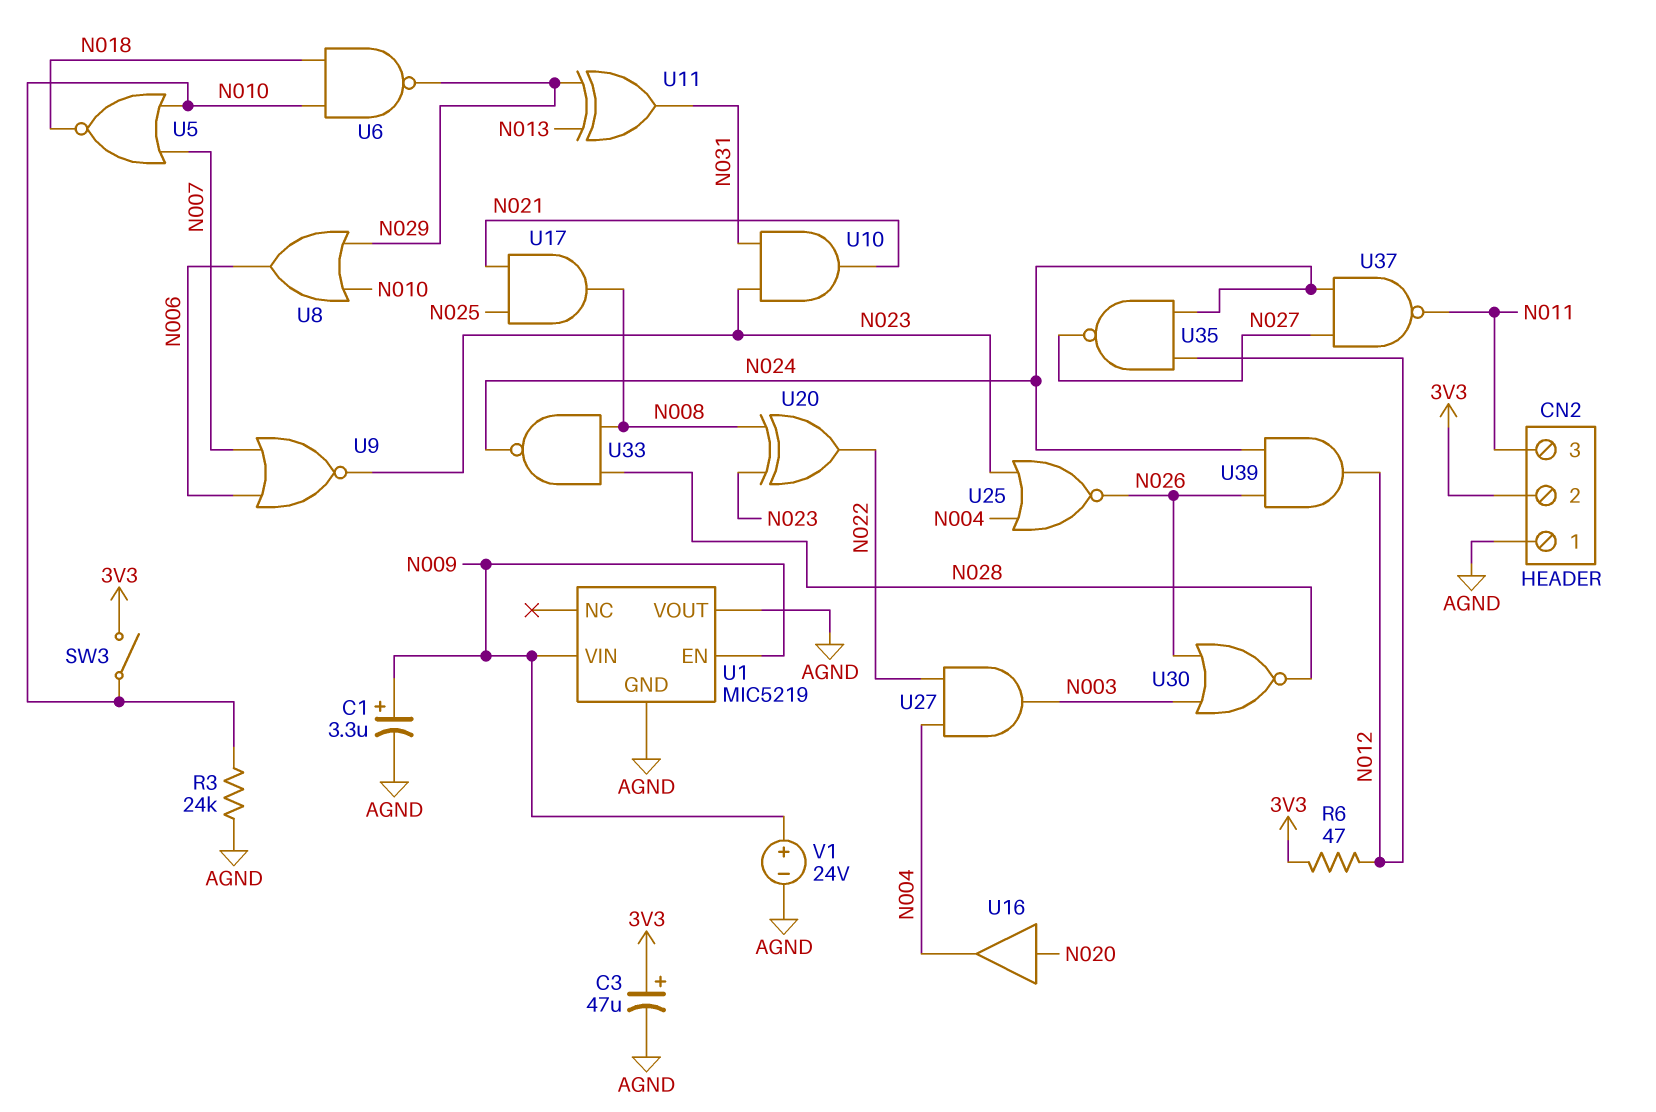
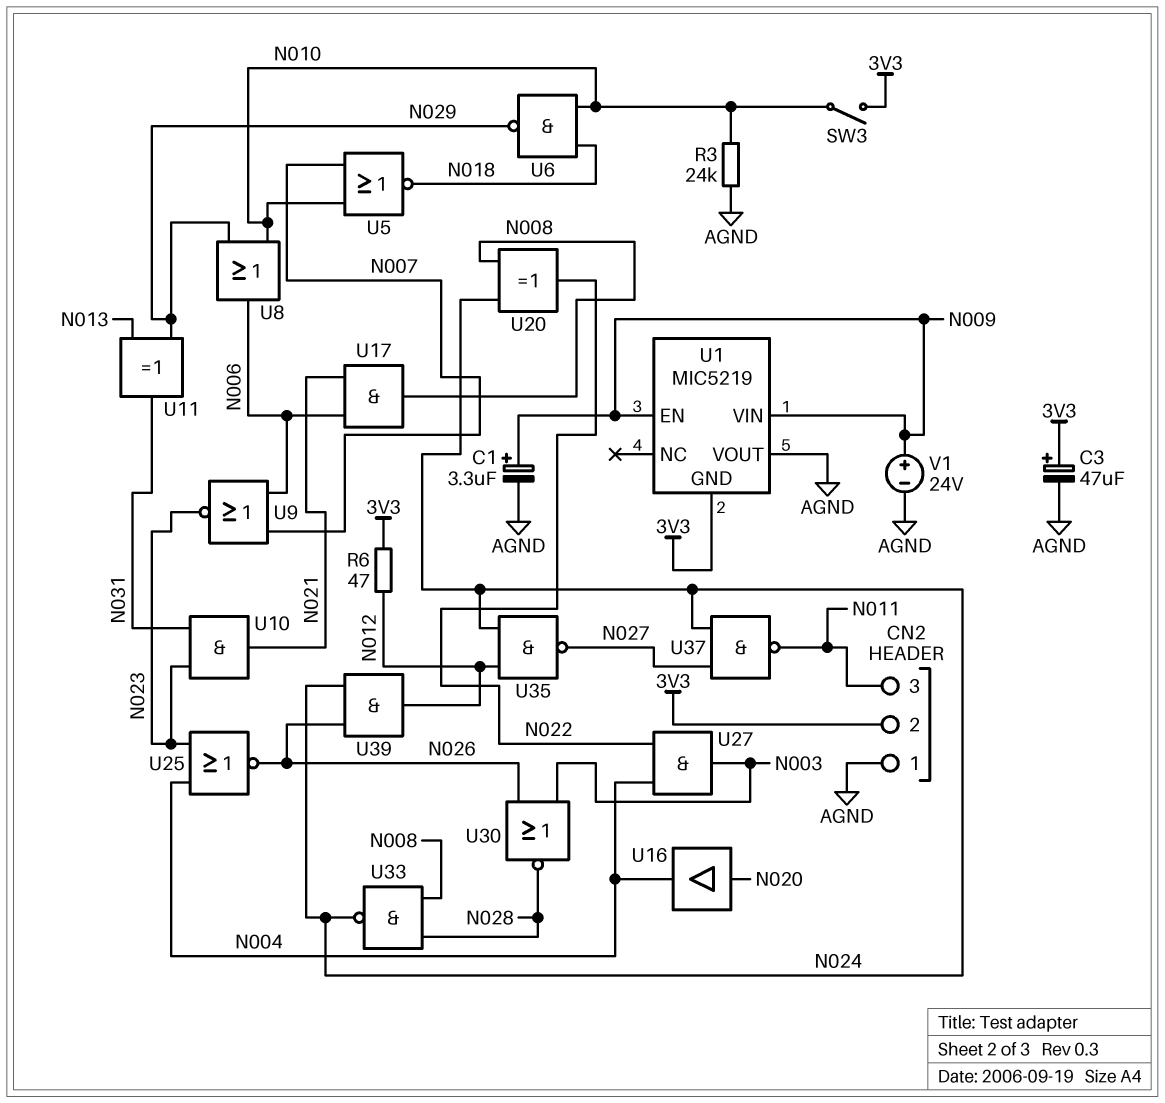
U1 pin GND: AGND -> 3V3
U17: AND (in N021, in N025, out N008) -> AND (in N006, in N021, out N008)
U20: XOR (in N008, in N023, out N022) -> XOR (in N008, in N024, out N022)

